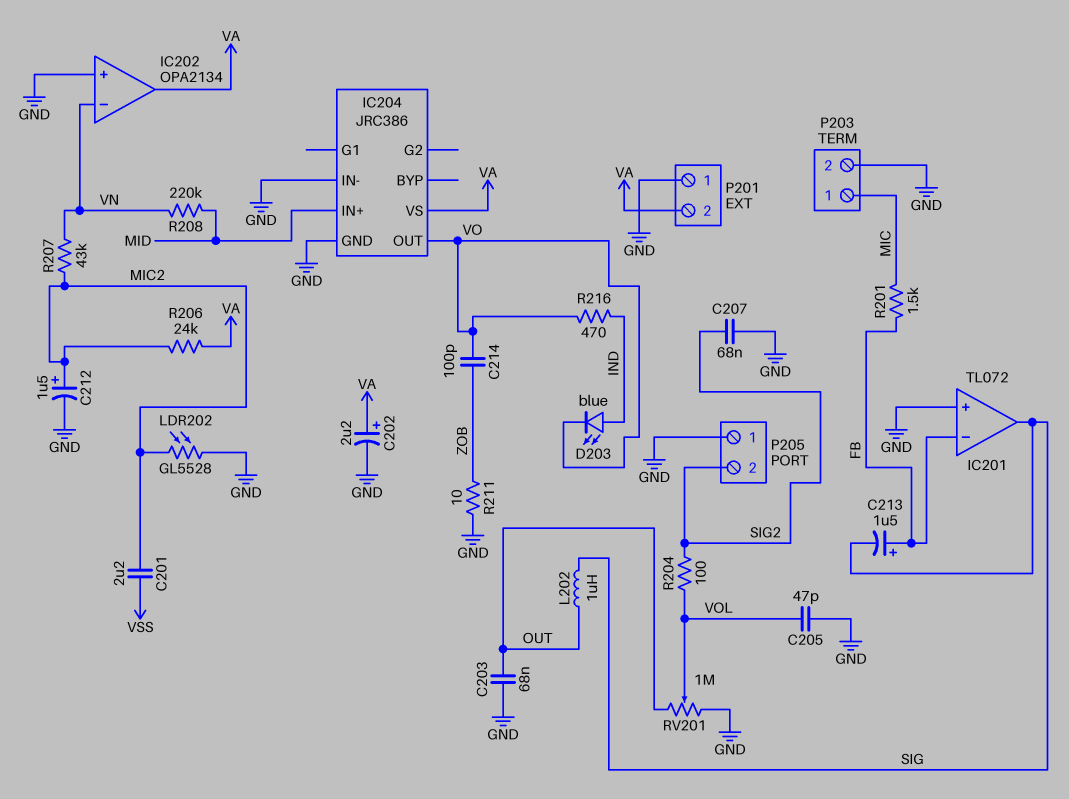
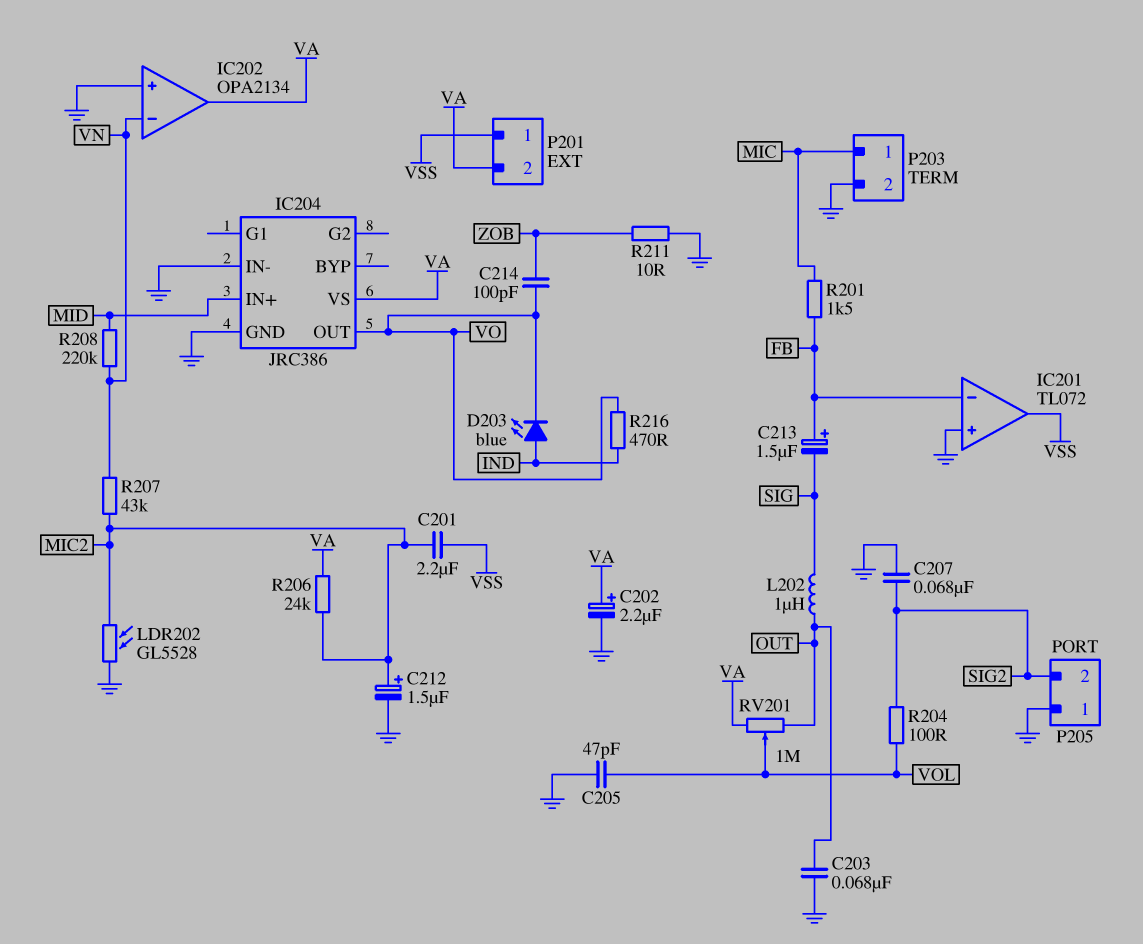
IC201 pin out: SIG -> VSS
P201 pin 1: GND -> VSS
RV201: 1M (GND, OUT, wiper VOL) -> 1M (OUT, VA, wiper VOL)

